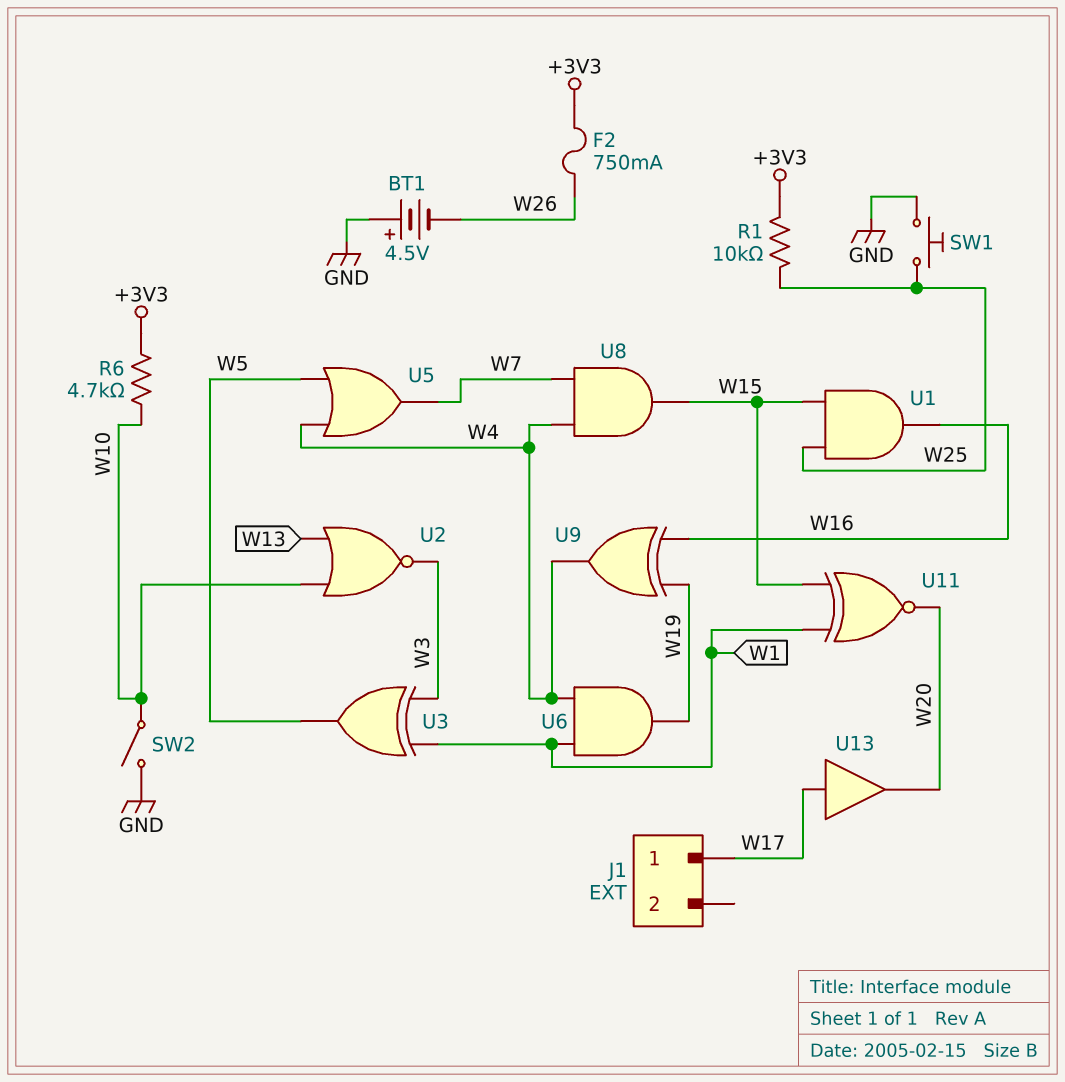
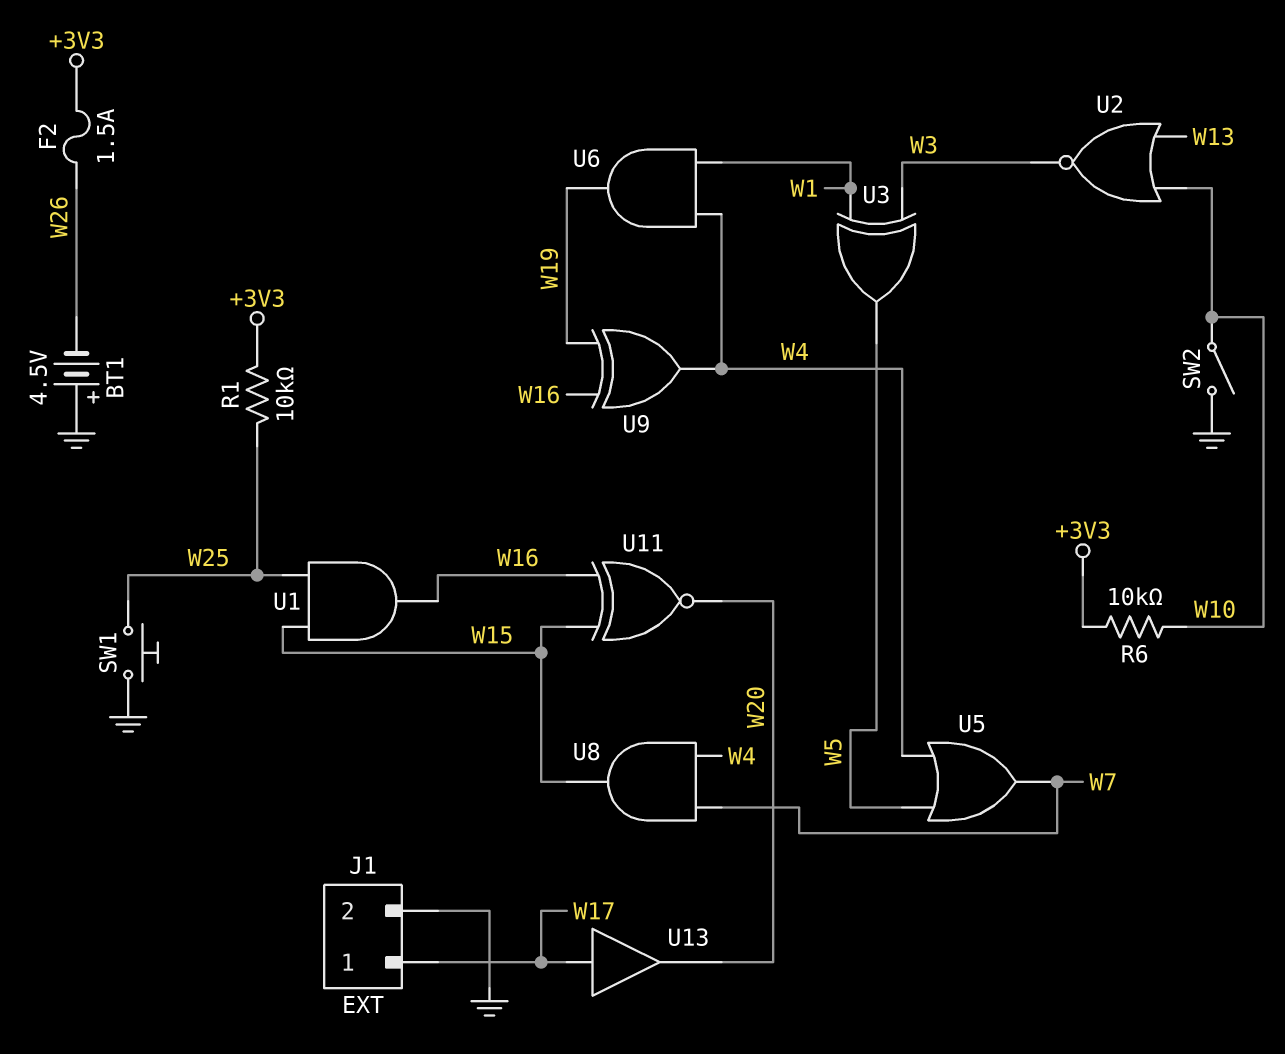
F2: 750mA (+3V3, W26) -> 1.5A (+3V3, W26)
J1 pin 2: none -> GND
R6: 4.7k (+3V3, W10) -> 10k (+3V3, W10)
U11: XNOR (in W1, in W15, out W20) -> XNOR (in W15, in W16, out W20)

